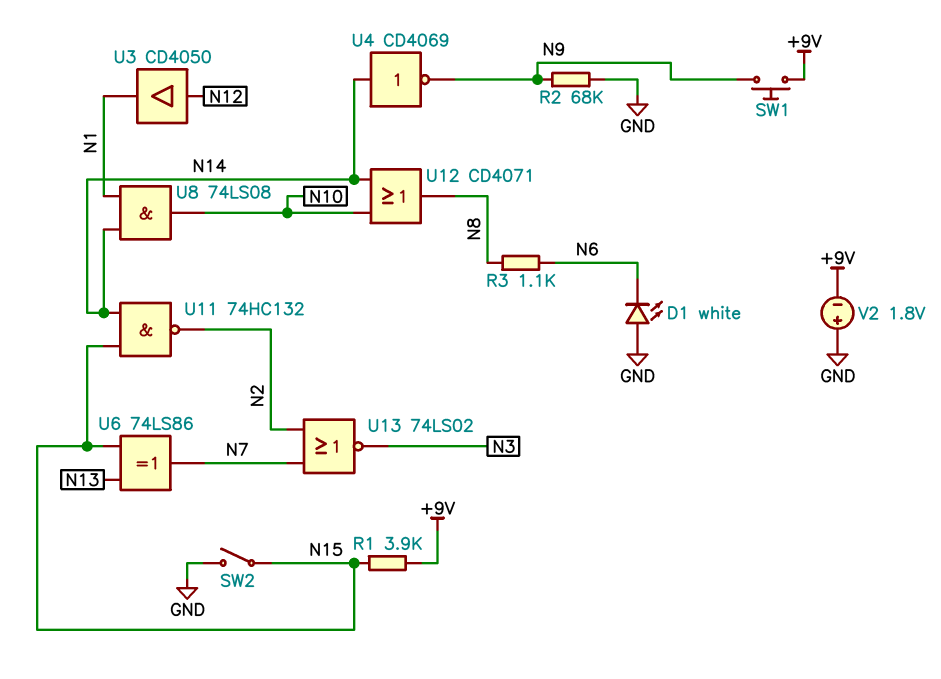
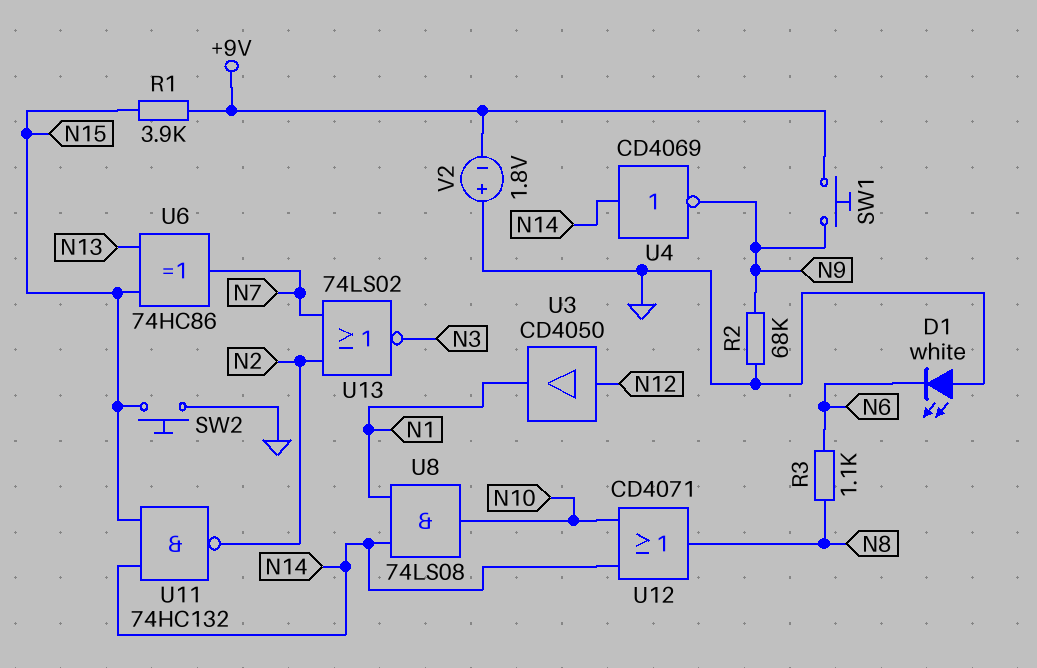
SW2: switch (GND, N15) -> button (GND, N15)
U6: XOR 74LS86 (in N13, in N15, out N7) -> XOR 74HC86 (in N13, in N15, out N7)

